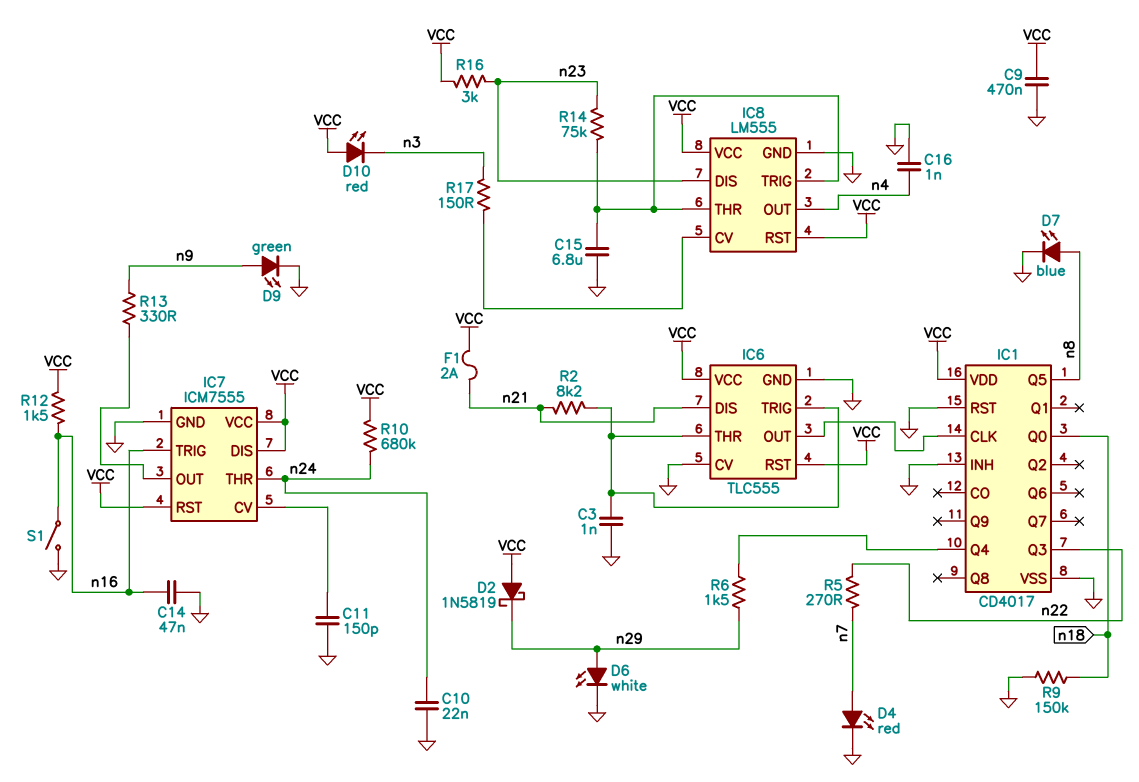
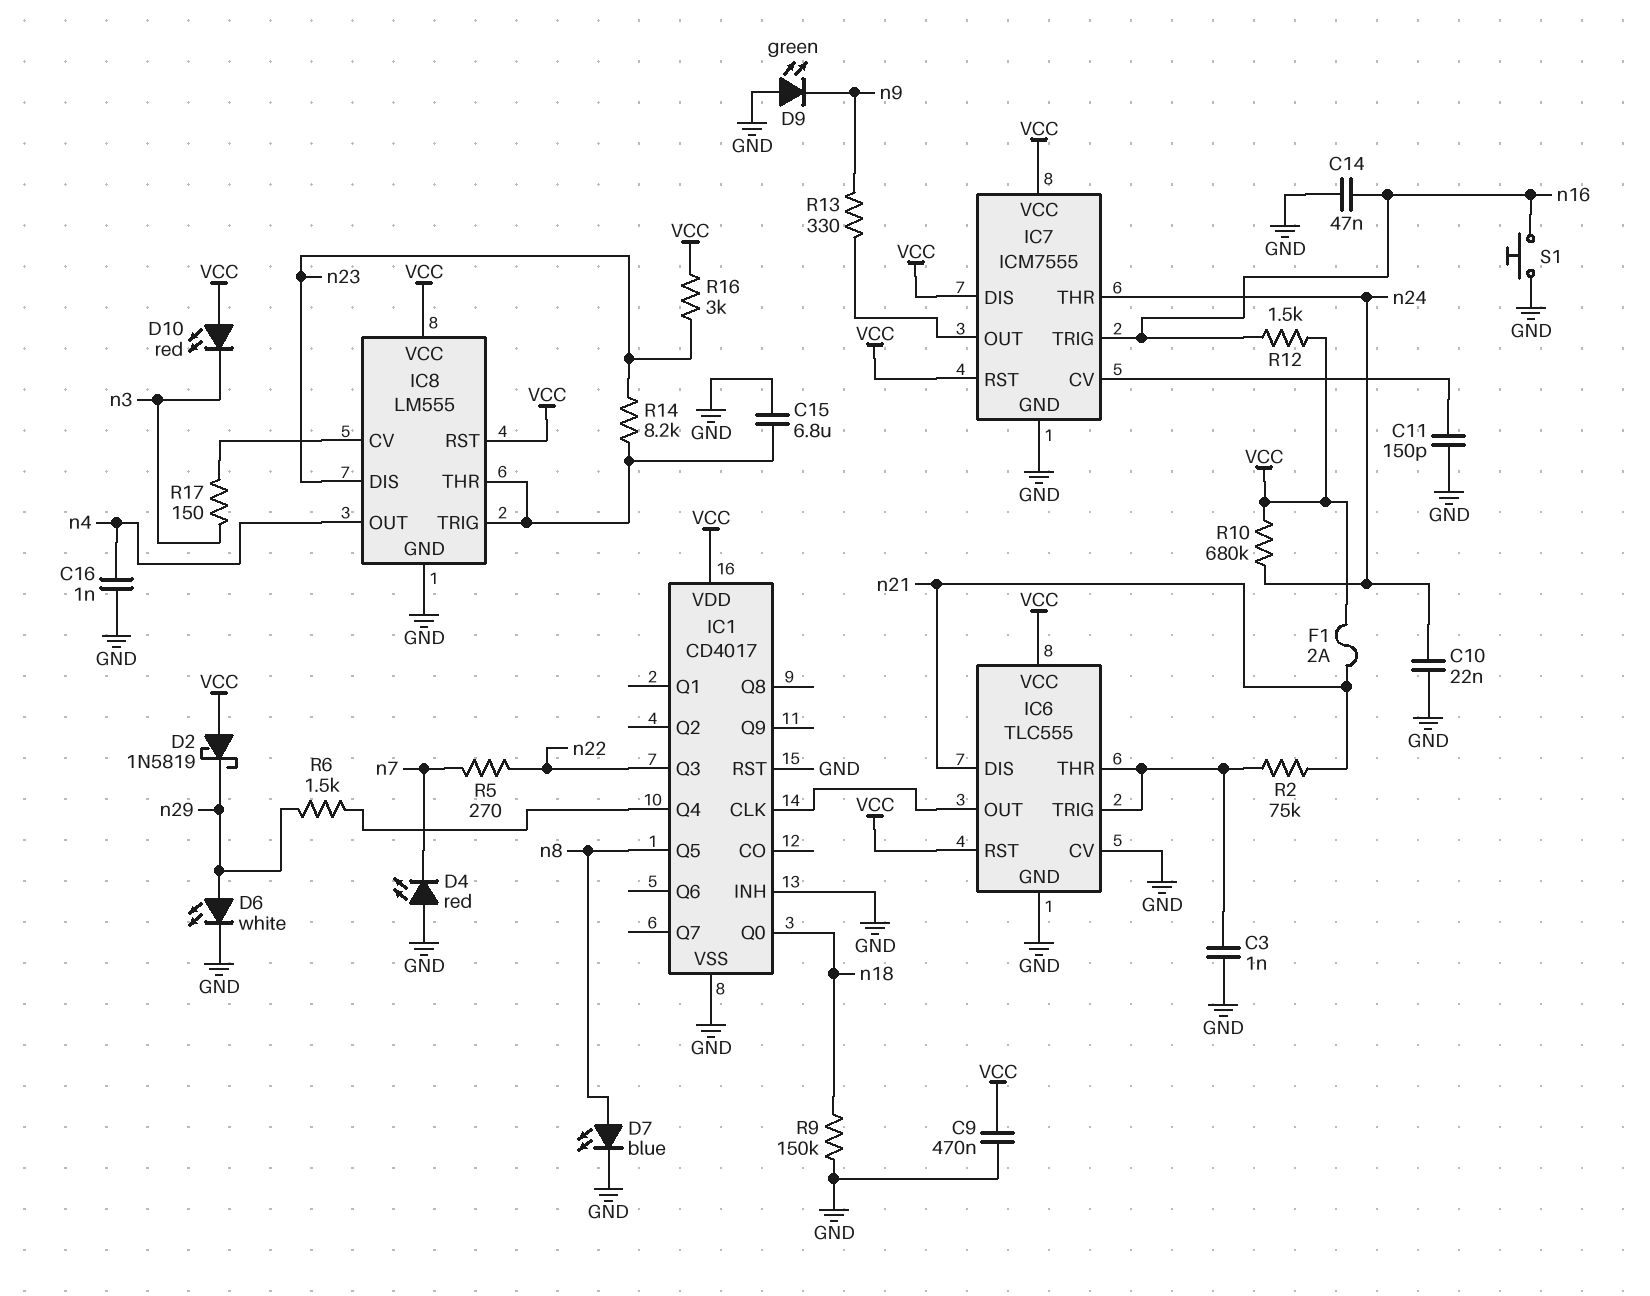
D4: LED red (A n7, K GND) -> LED red (A GND, K n7)
D9: LED green (A n9, K GND) -> LED green (A GND, K n9)
R2: 8.2k (IC6/THR, n21) -> 75k (IC6/THR, n21)
R14: 75k (IC8/THR, n23) -> 8.2k (IC8/THR, n23)
S1: switch (GND, n16) -> button (GND, n16)

